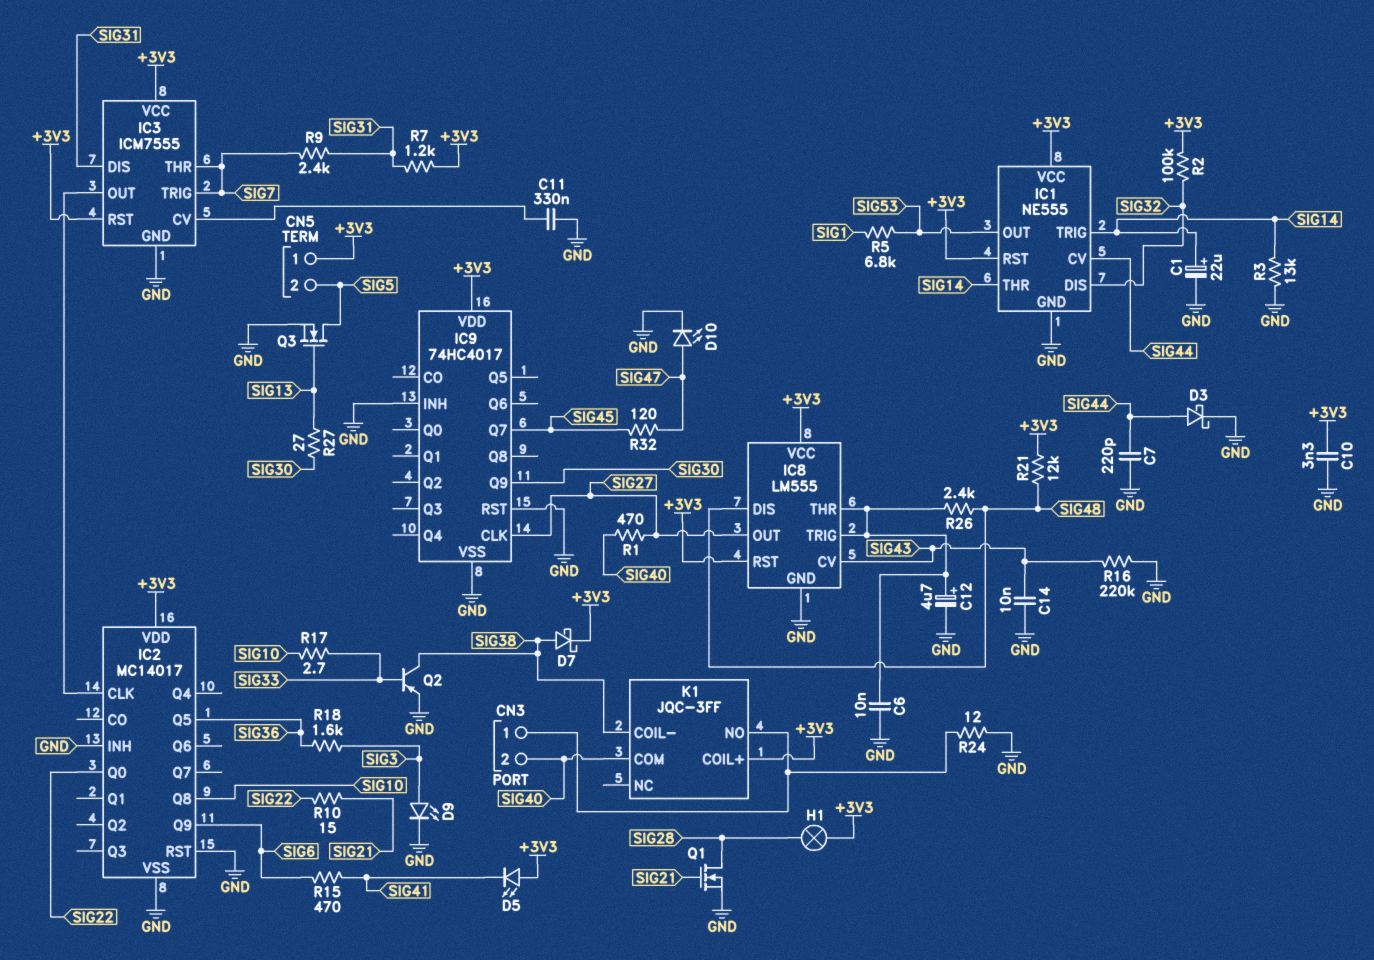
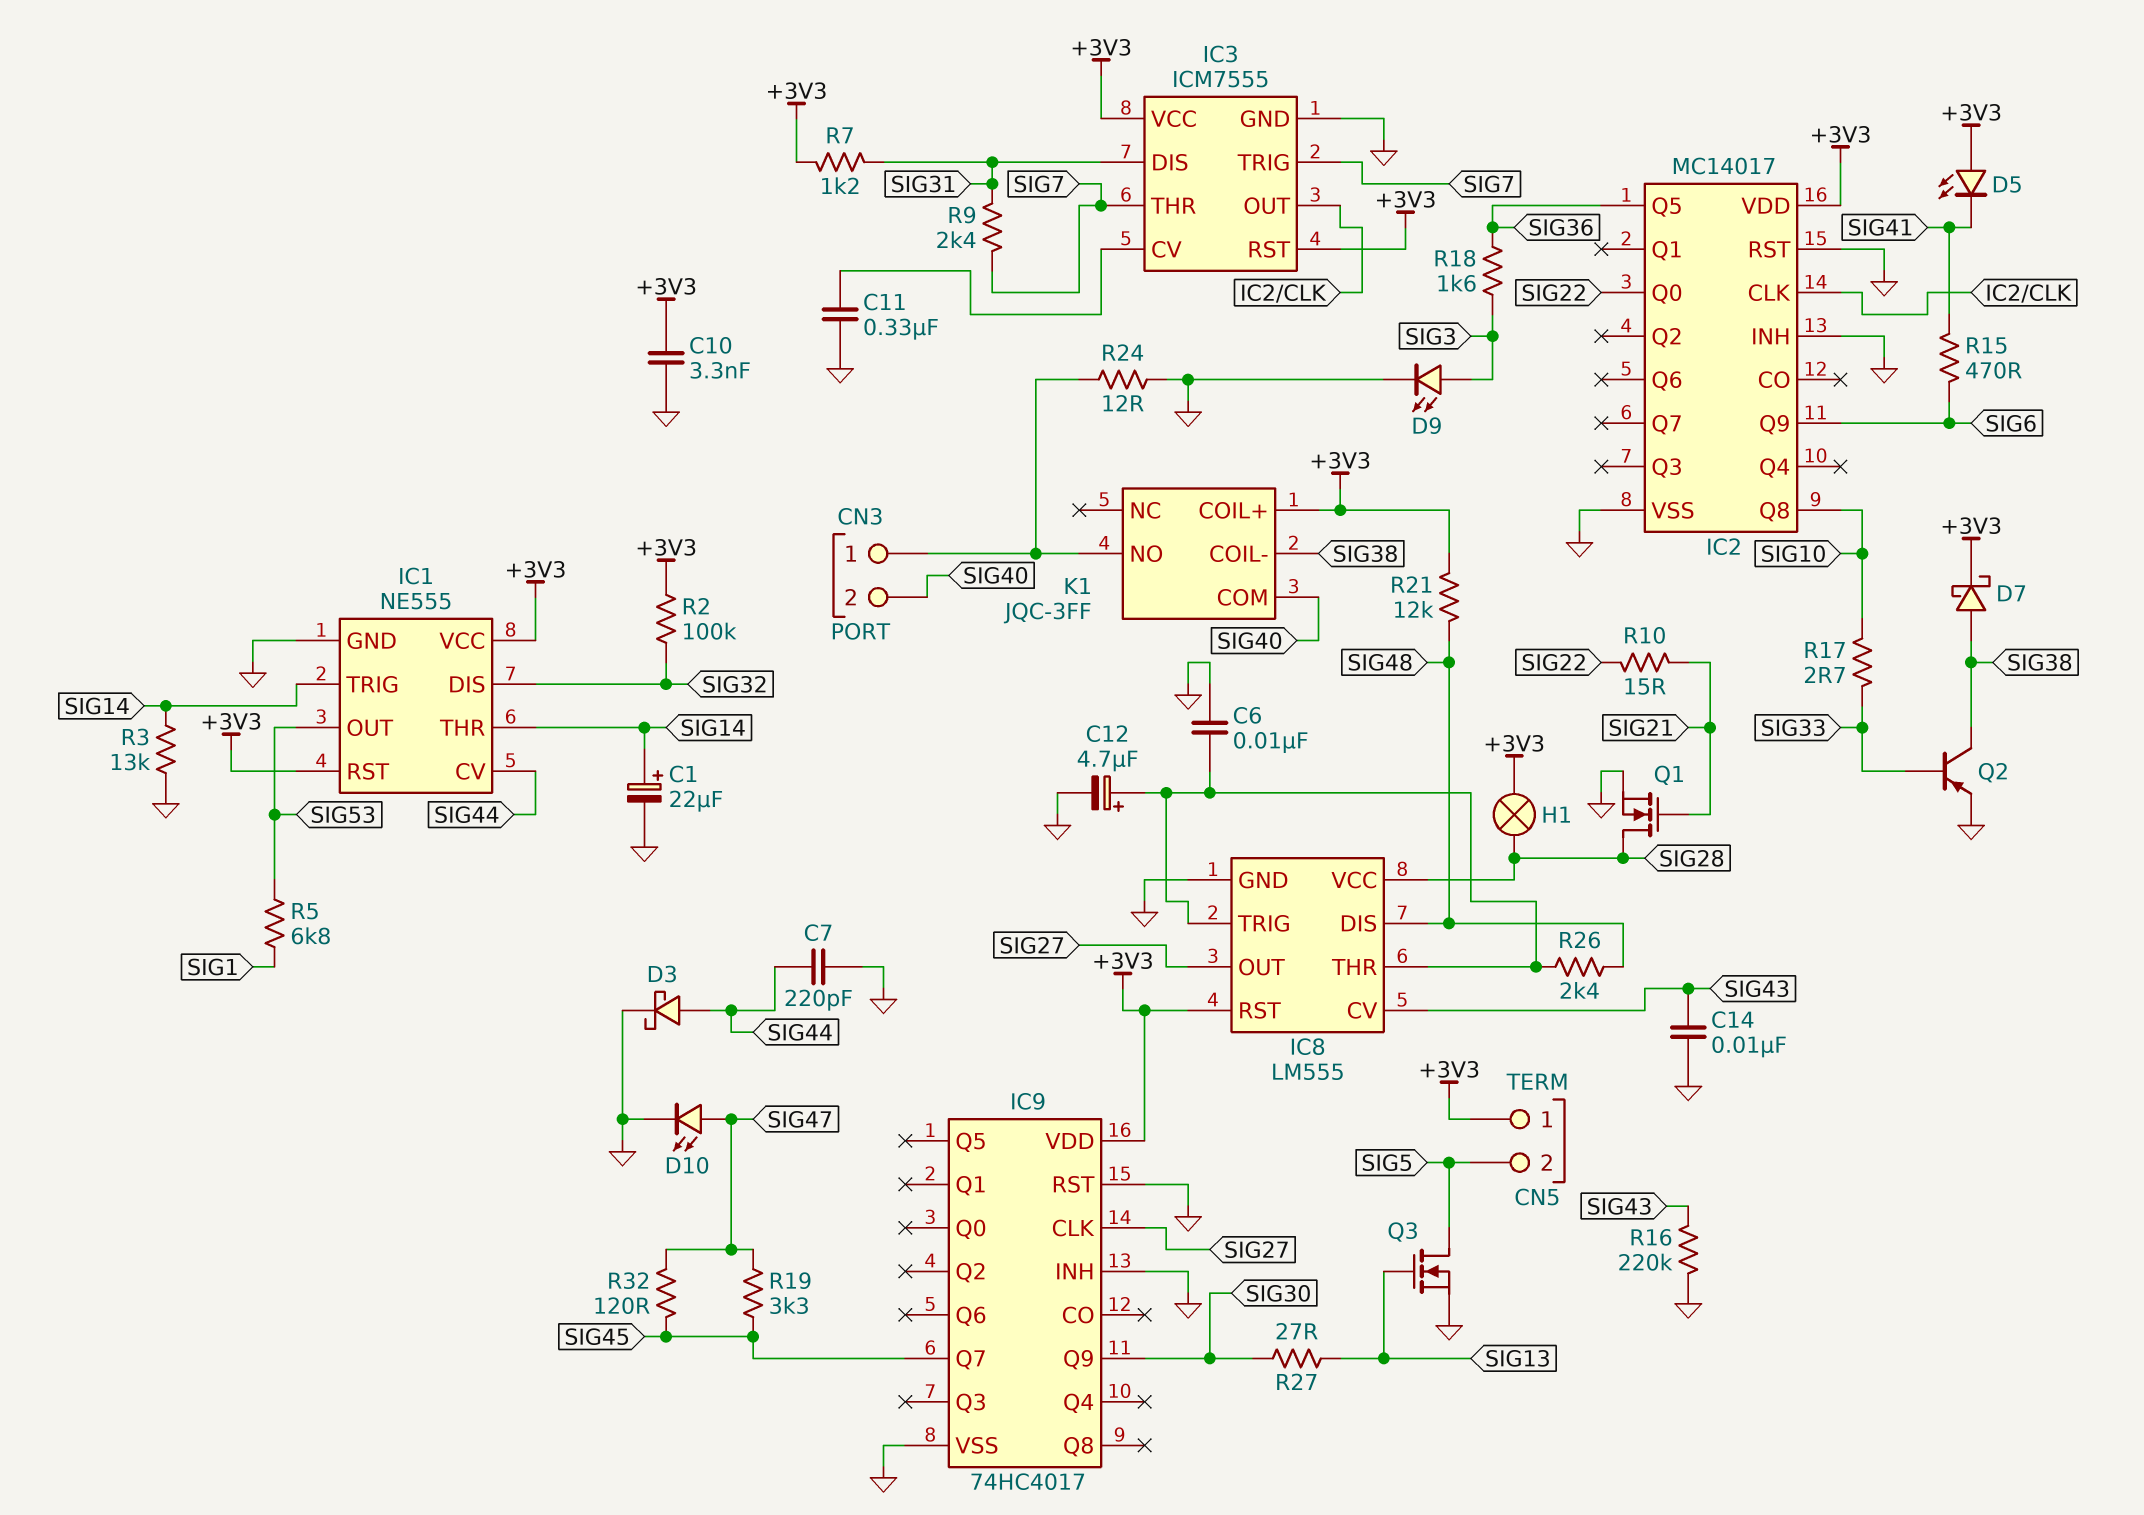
IC8 pin VCC: +3V3 -> SIG28
R1: 470 (SIG27, SIG40) -> none
R19: none -> 3.3k (SIG45, SIG47)

